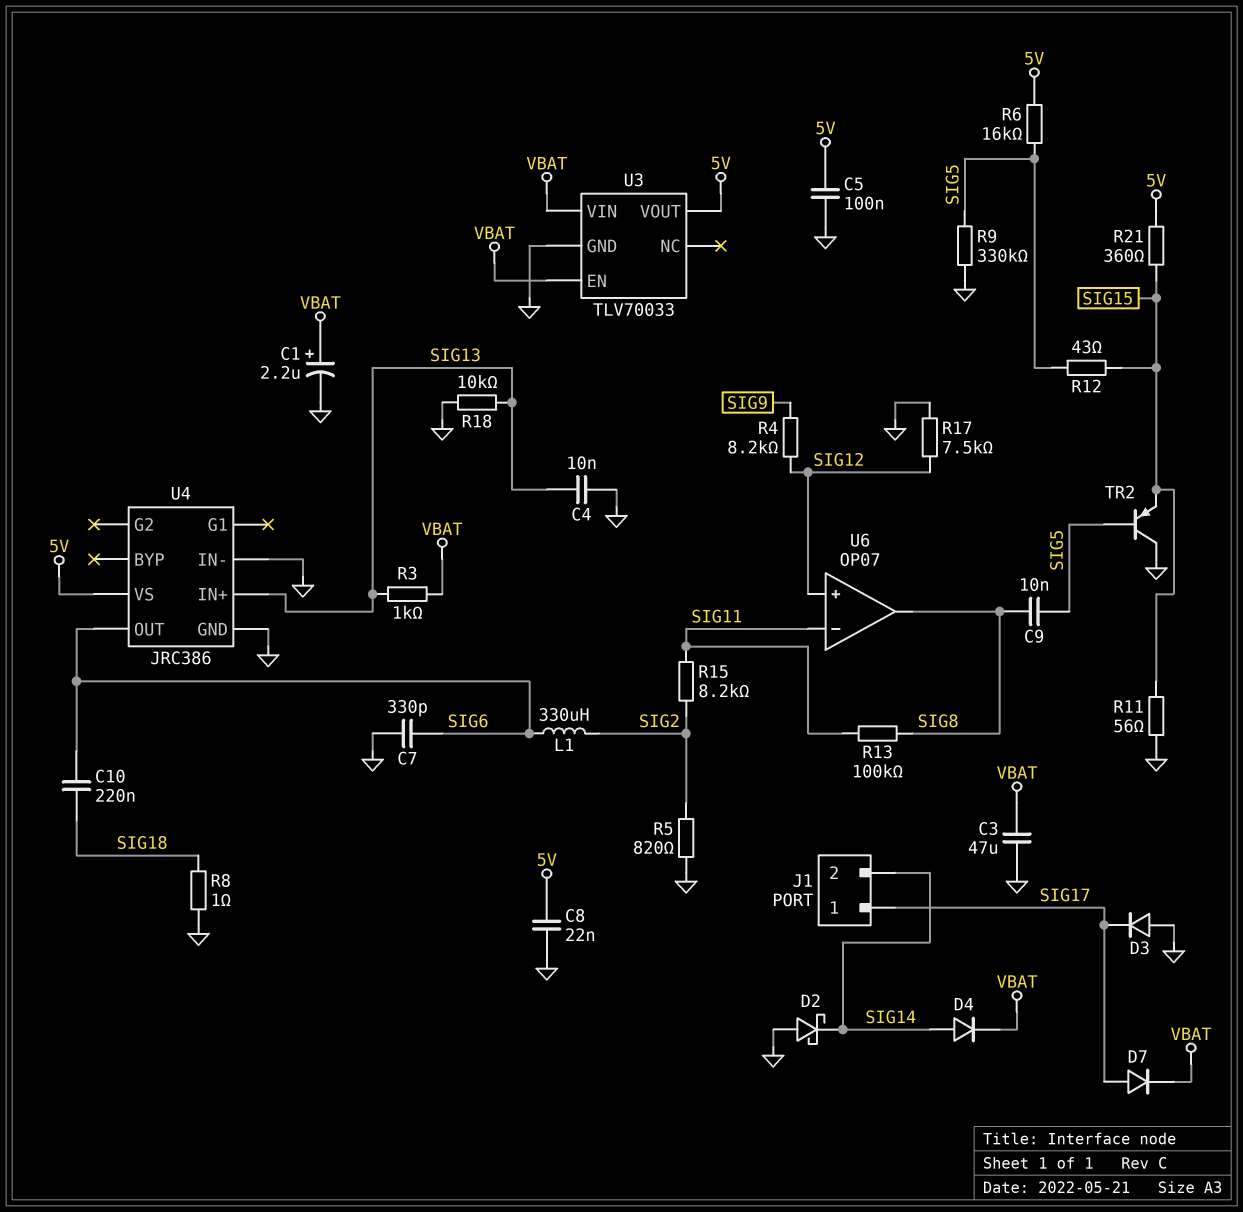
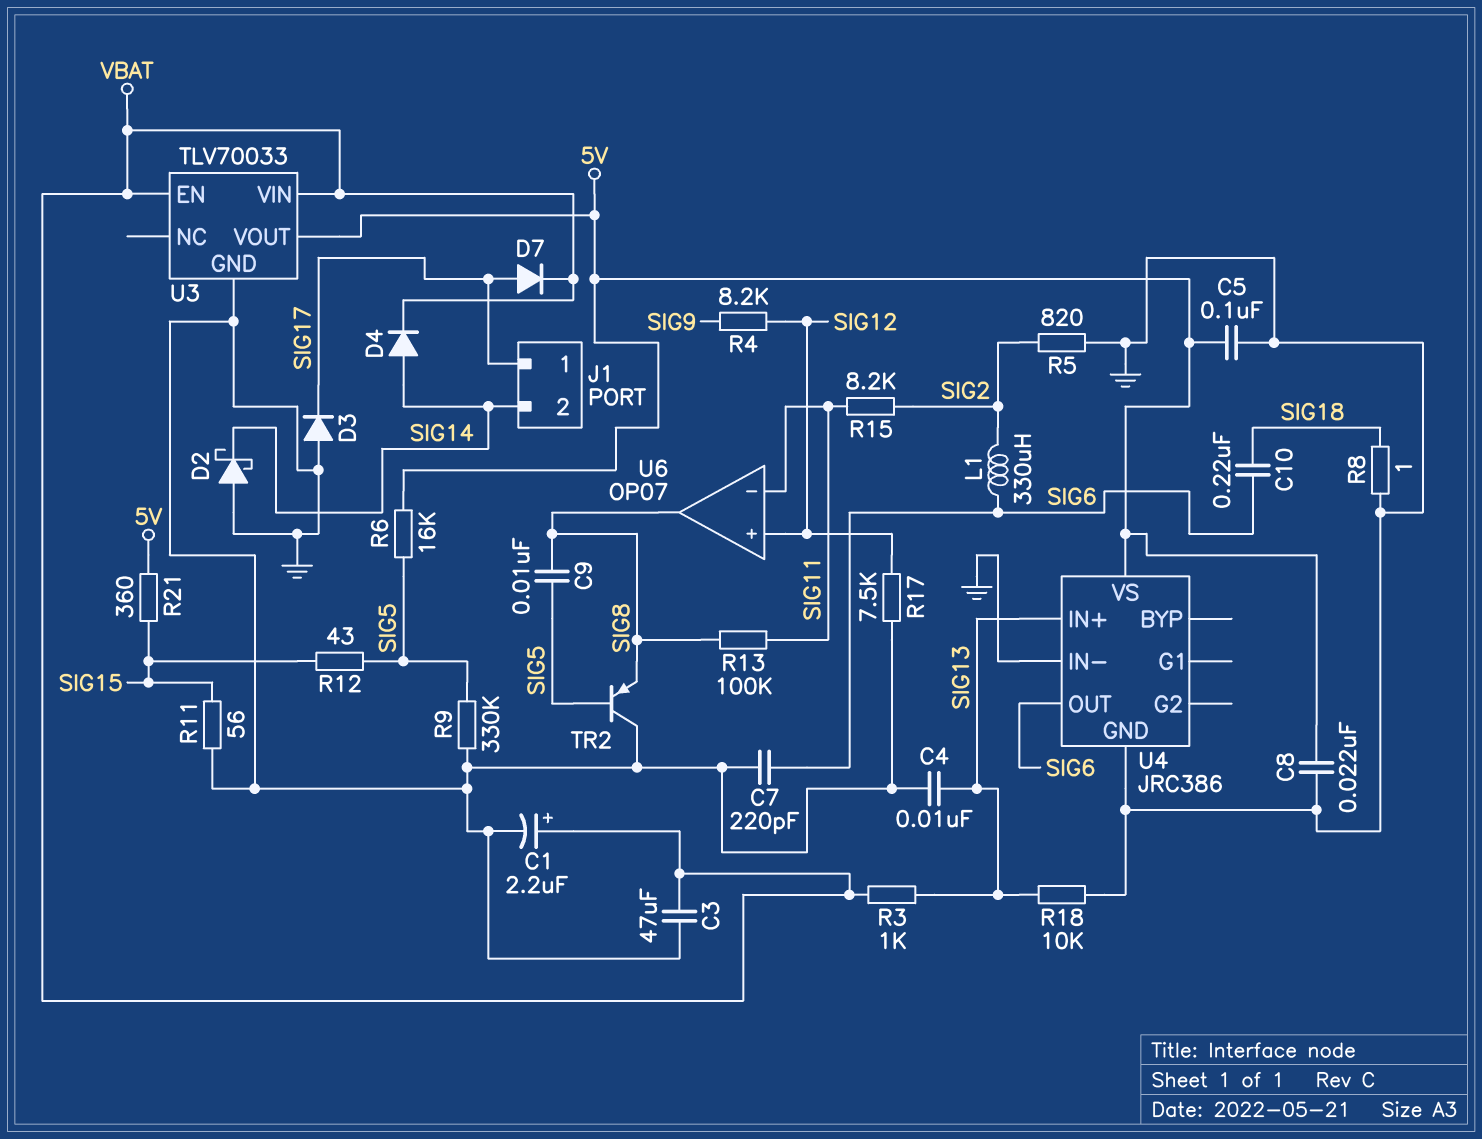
C7: 330pF (GND, SIG6) -> 220pF (GND, SIG6)
TR2: PNP (B SIG5, C GND, E SIG15) -> PNP (B SIG5, C GND, E SIG8)

